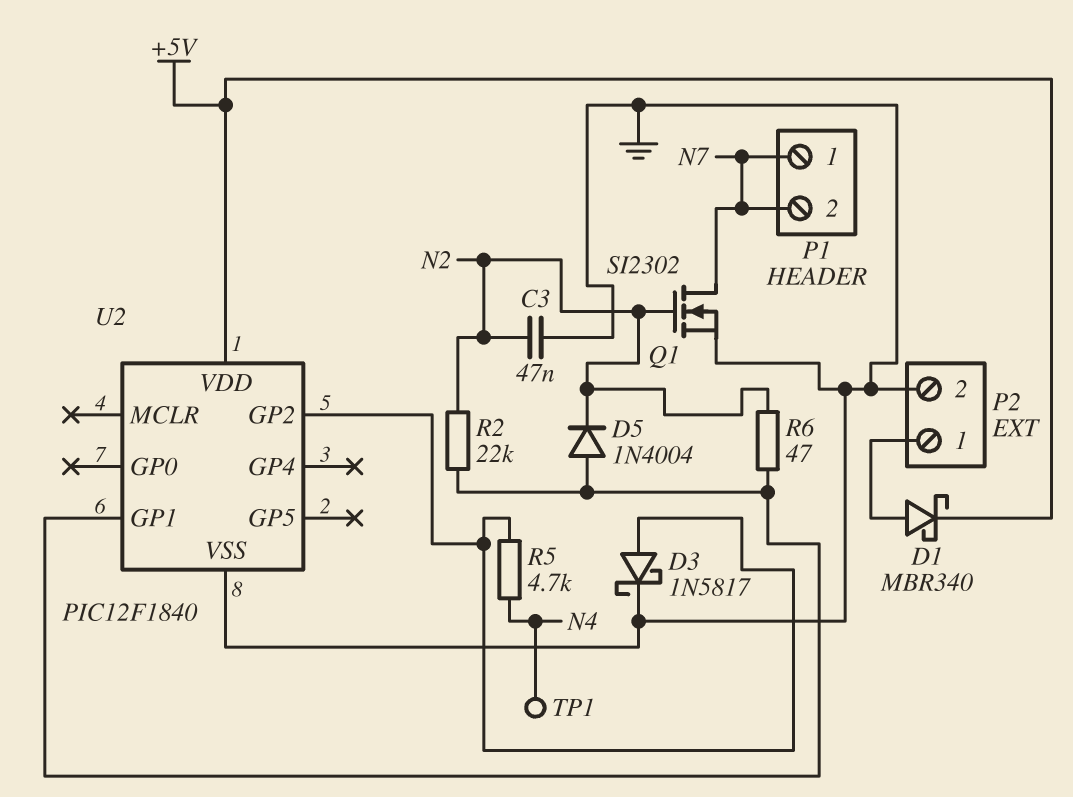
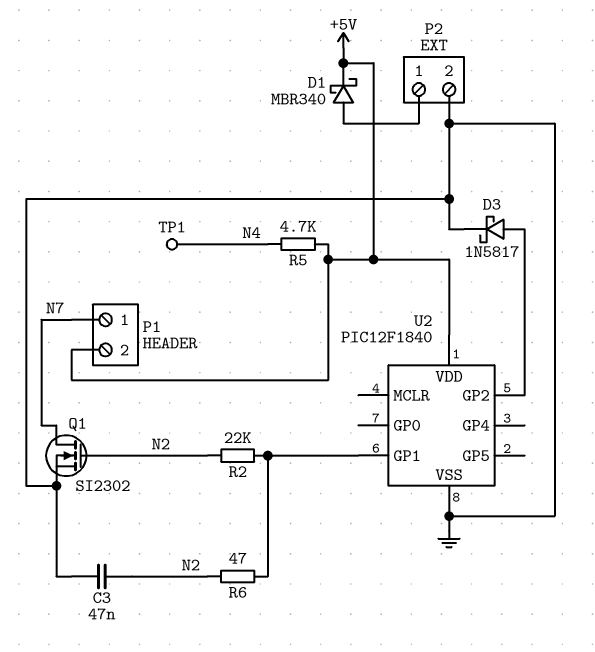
D5: diode 1N4004 (A U2/GP1, K N2) -> none
P1 pin 2: N7 -> +5V
R5: 4.7k (N4, U2/GP2) -> 4.7k (+5V, N4)

